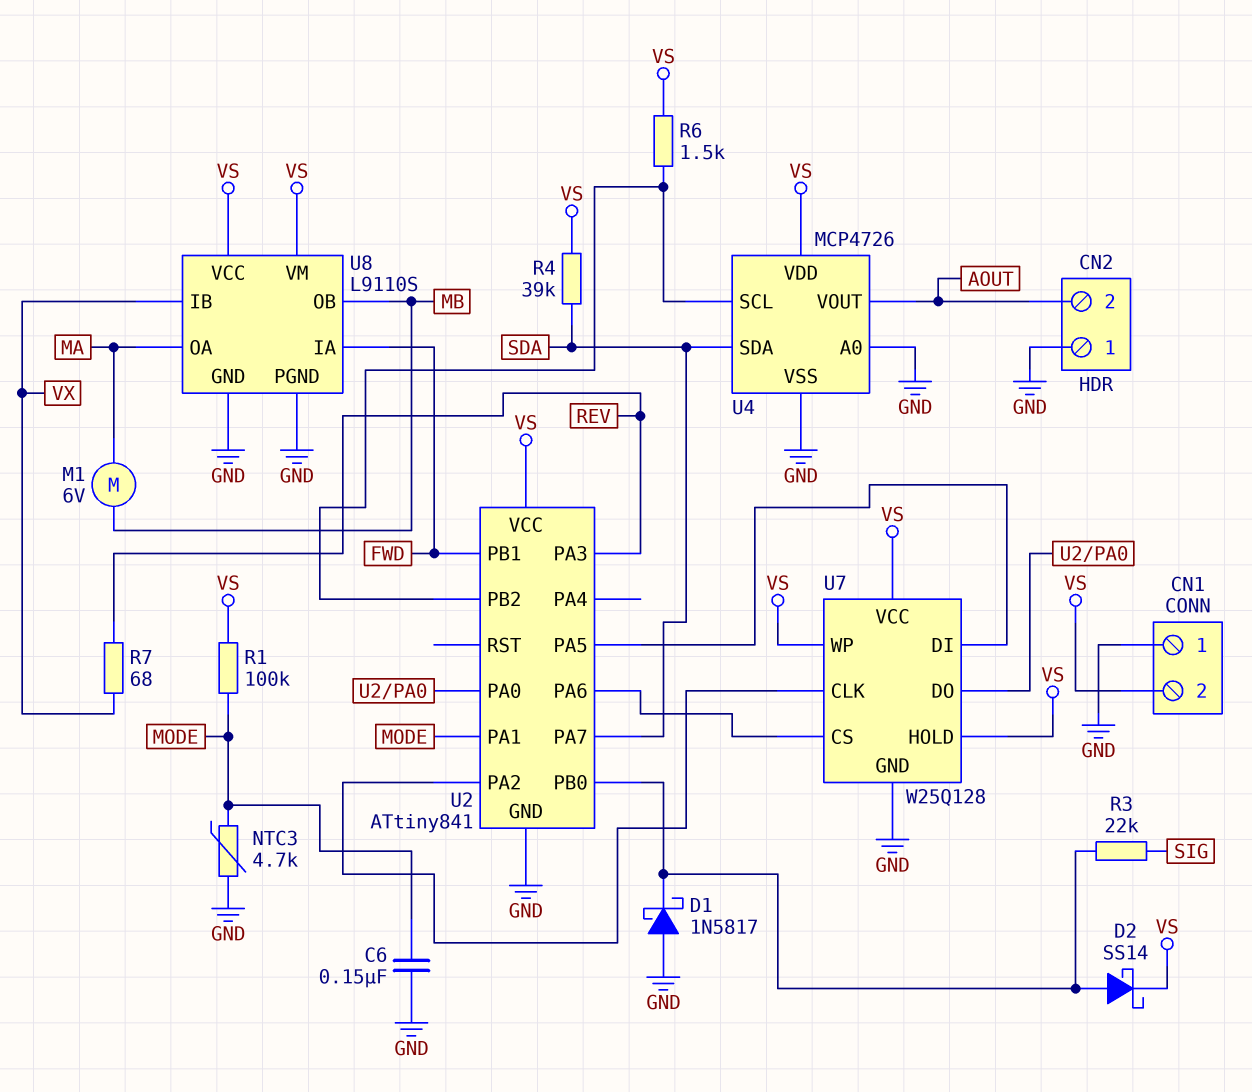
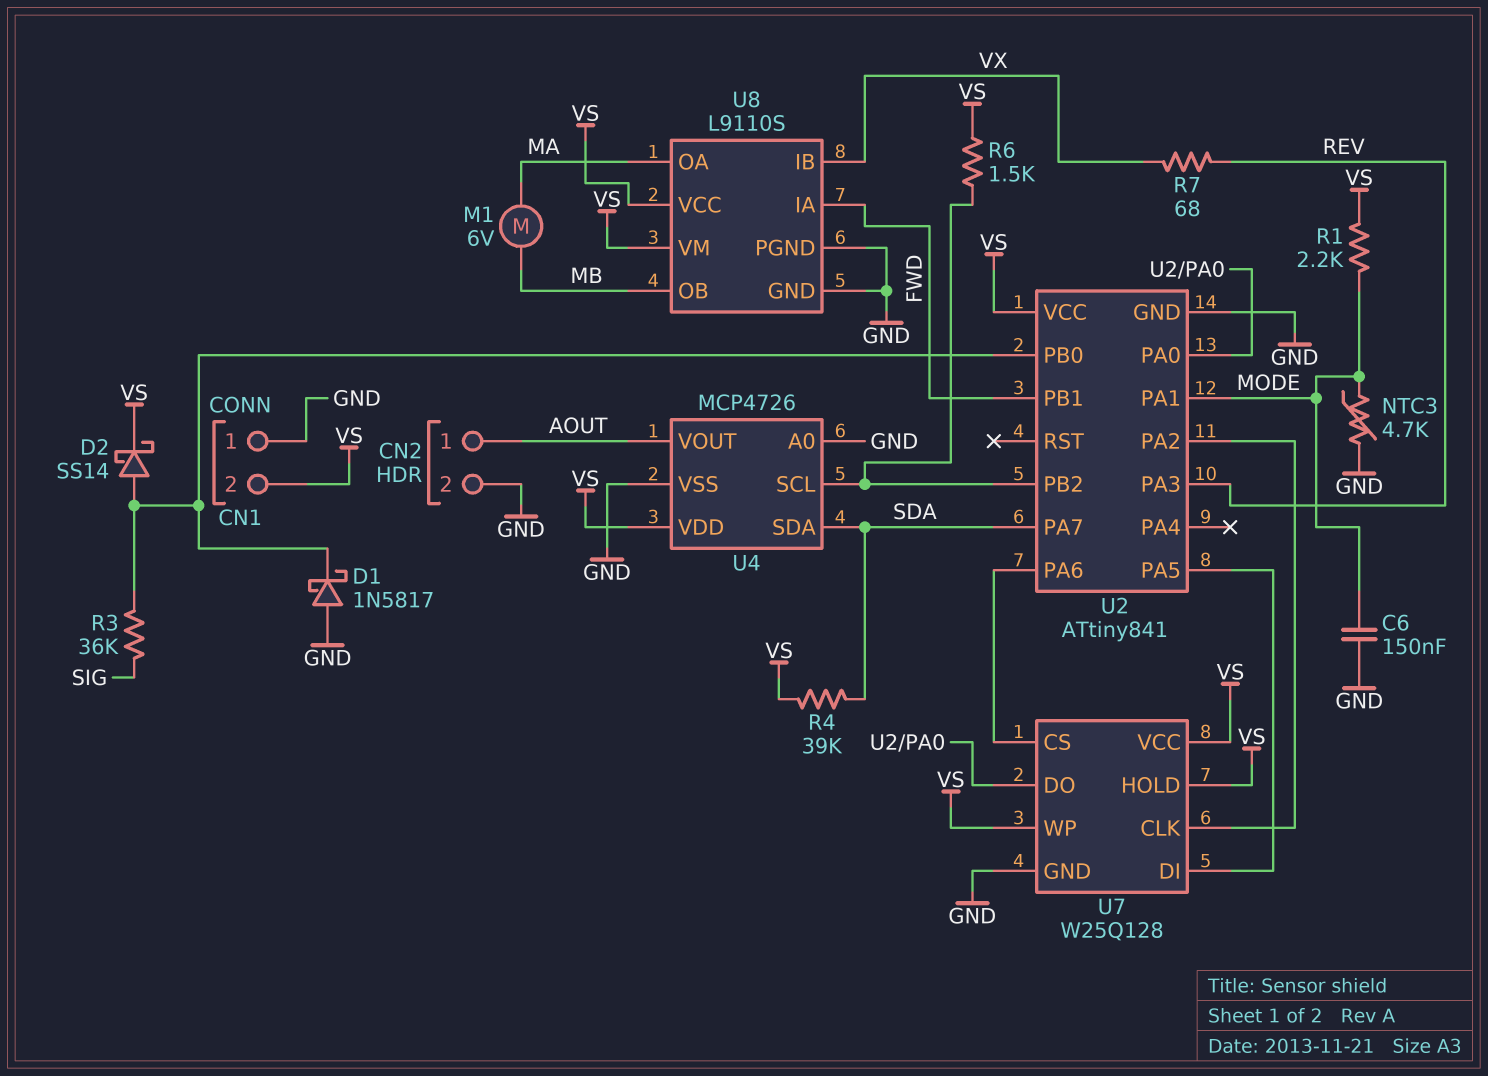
CN2 pin 1: GND -> AOUT
CN2 pin 2: AOUT -> GND
R1: 100k (MODE, VS) -> 2.2k (MODE, VS)
R3: 22k (SIG, U2/PB0) -> 36k (SIG, U2/PB0)

